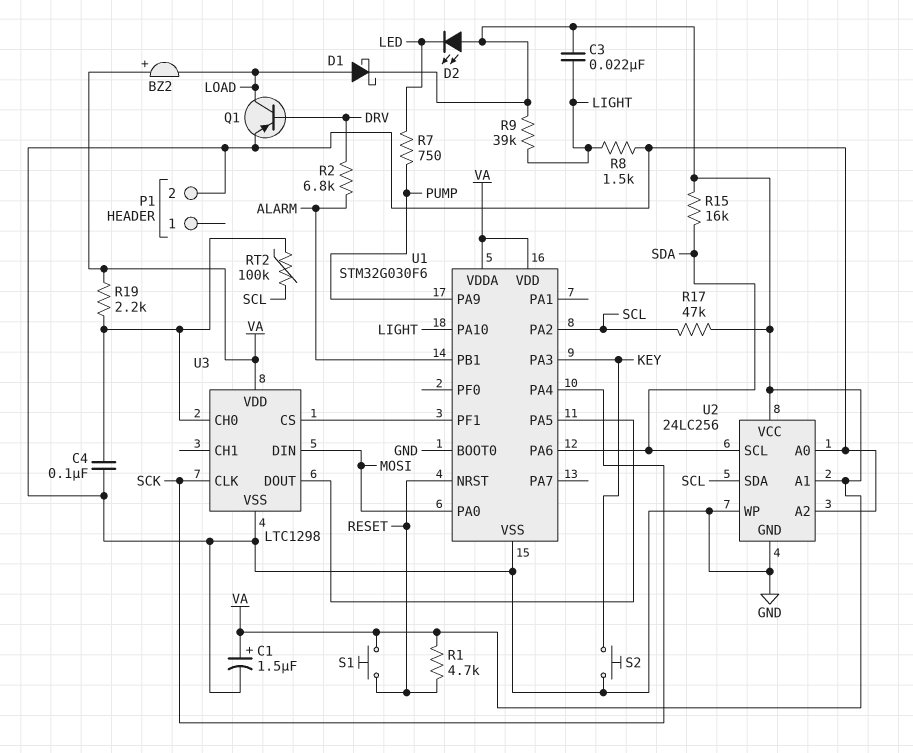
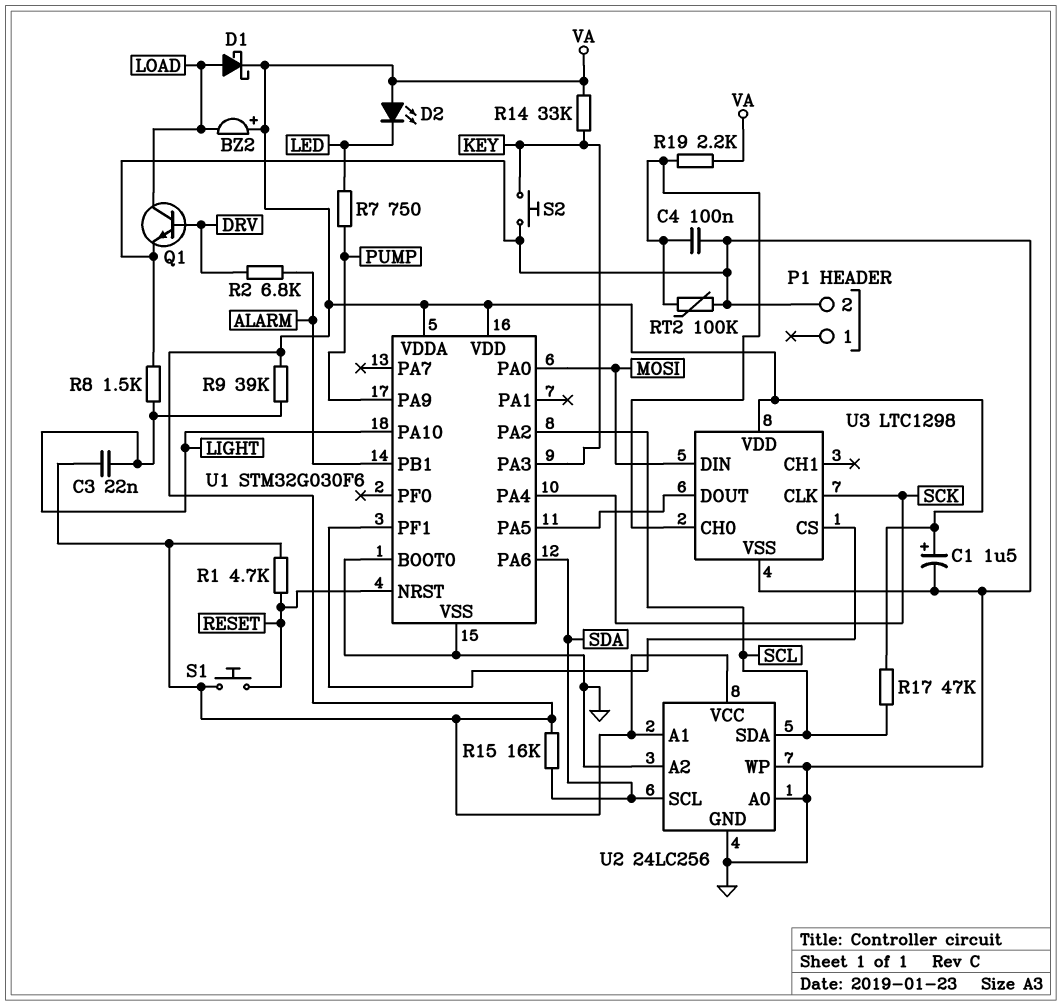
Q1: PNP (B DRV, C LOAD, E GND) -> NPN (B DRV, C LOAD, E GND)
R14: none -> 33k (KEY, VA)
RT2: 100k (SCL, U3/CH0) -> 100k (GND, U3/CH0)

